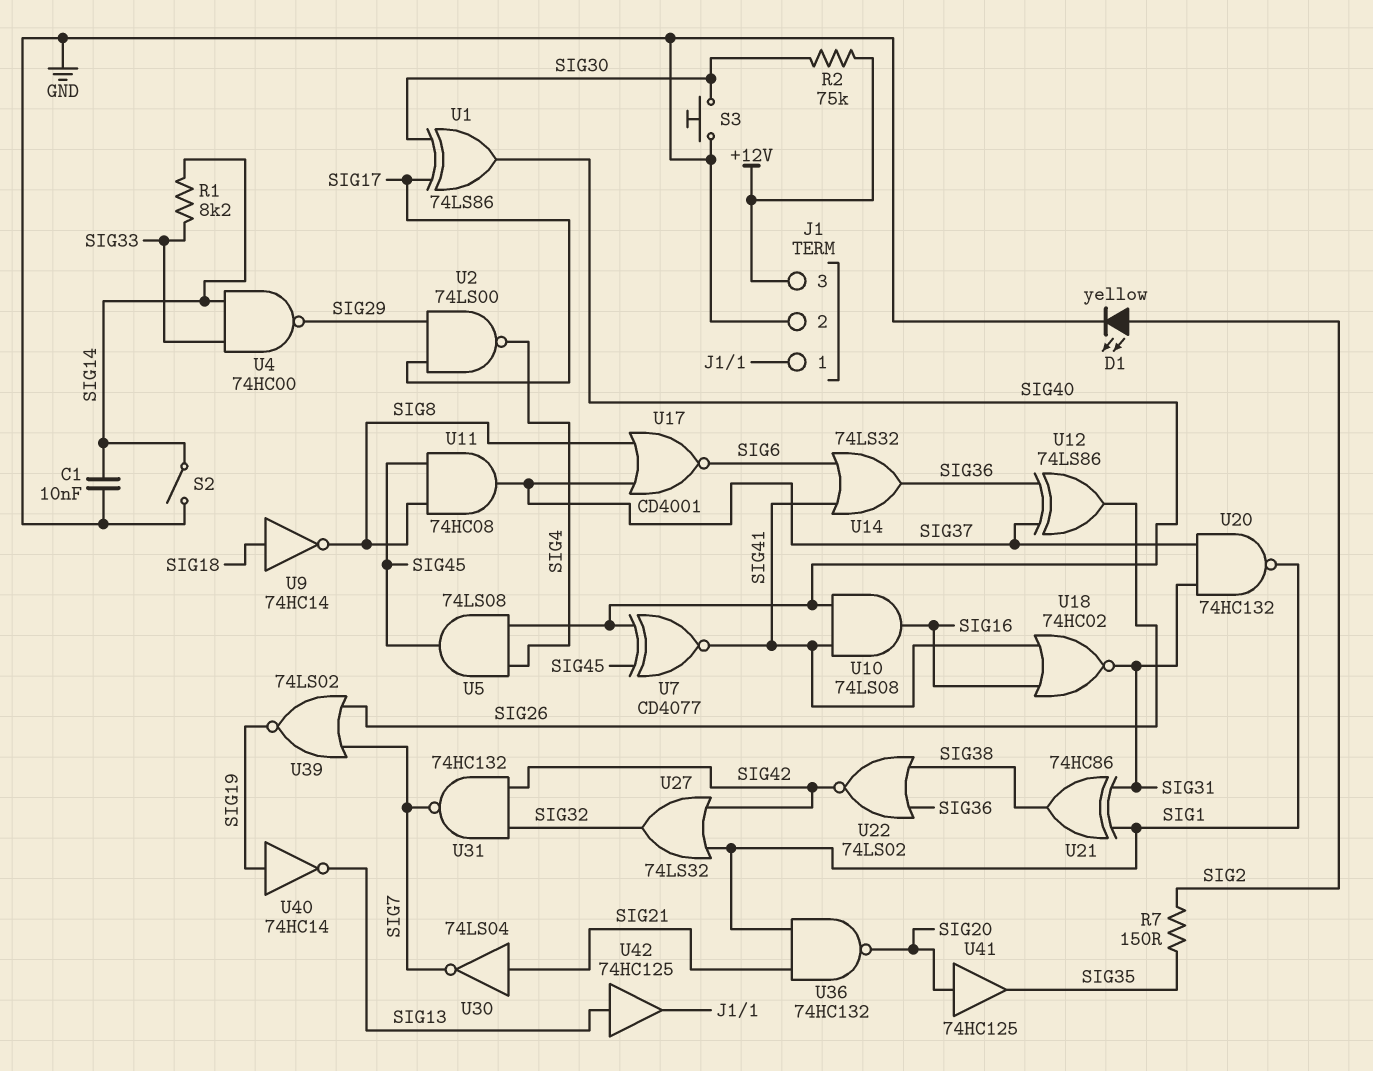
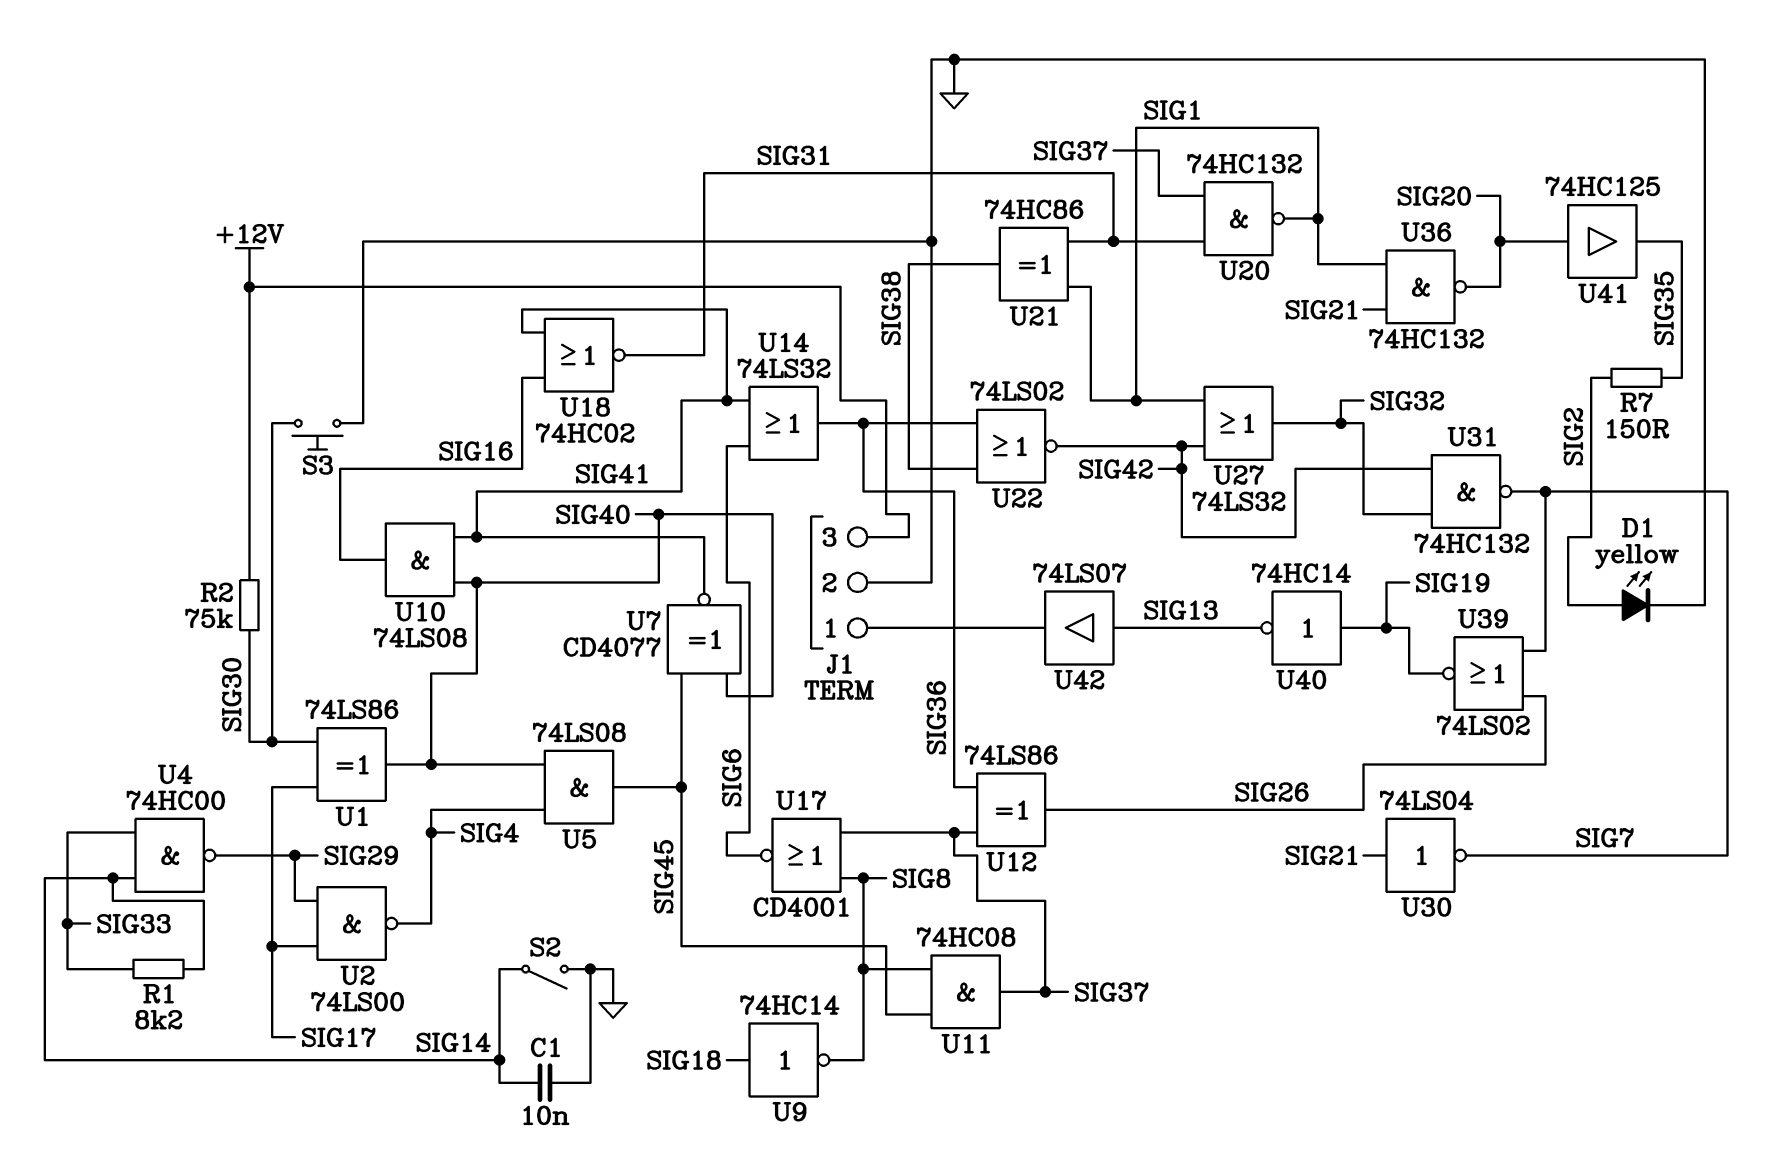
U42: buffer 74HC125 (in SIG13, out J1/1) -> buffer 74LS07 (in SIG13, out J1/1)

